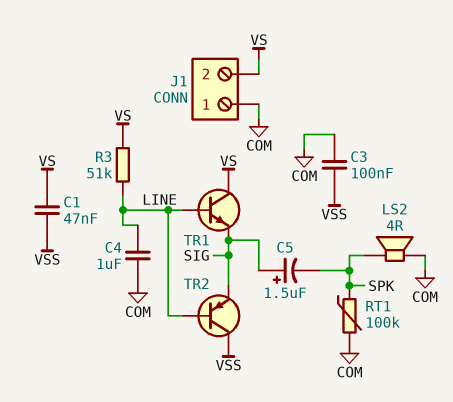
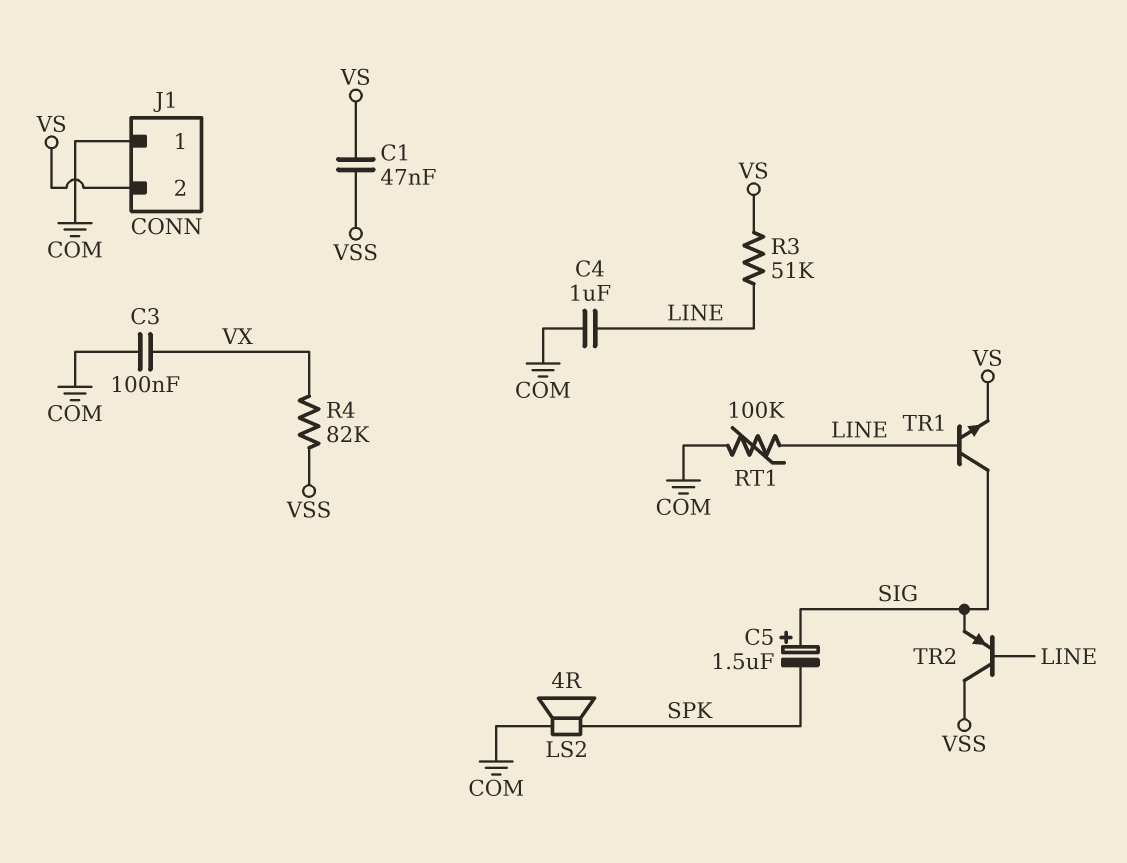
C3: 100nF (COM, VSS) -> 100nF (COM, VX)
R4: none -> 82k (VSS, VX)
RT1: 100k (COM, SPK) -> 100k (COM, LINE)
TR1: NPN (B LINE, C VS, E SIG) -> NPN (B LINE, C SIG, E VS)

